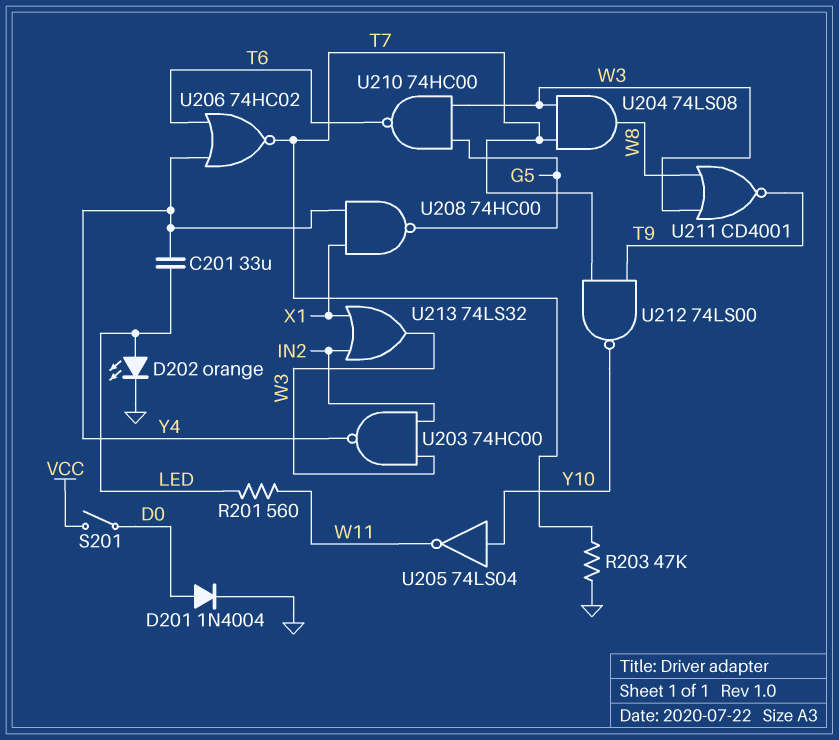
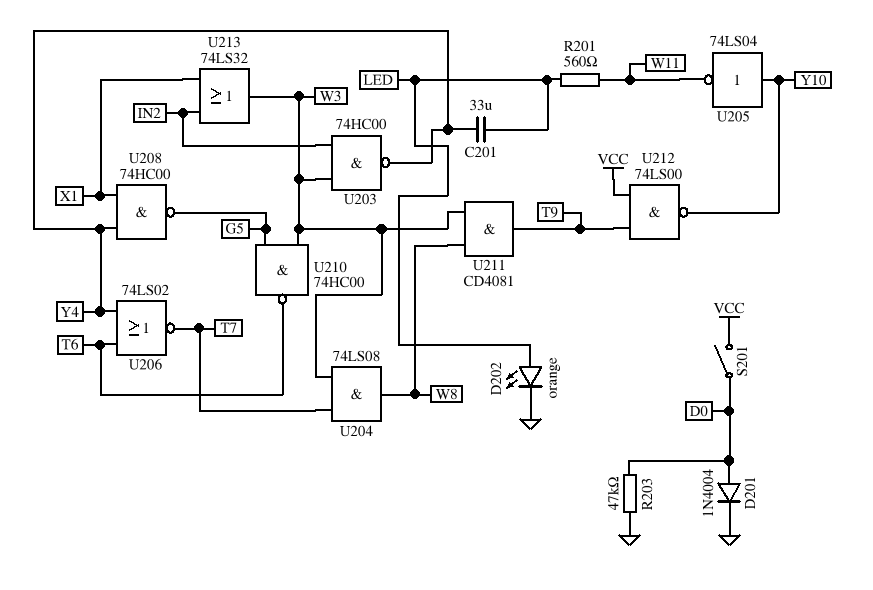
R203: 47k (GND, T7) -> 47k (D0, GND)
U206: NOR 74HC02 (in T6, in Y4, out T7) -> NOR 74LS02 (in T6, in Y4, out T7)
U211: NOR CD4001 (in W3, in W8, out T9) -> AND CD4081 (in W3, in W8, out T9)
U212: NAND 74LS00 (in T7, in T9, out Y10) -> NAND 74LS00 (in T9, in VCC, out Y10)

